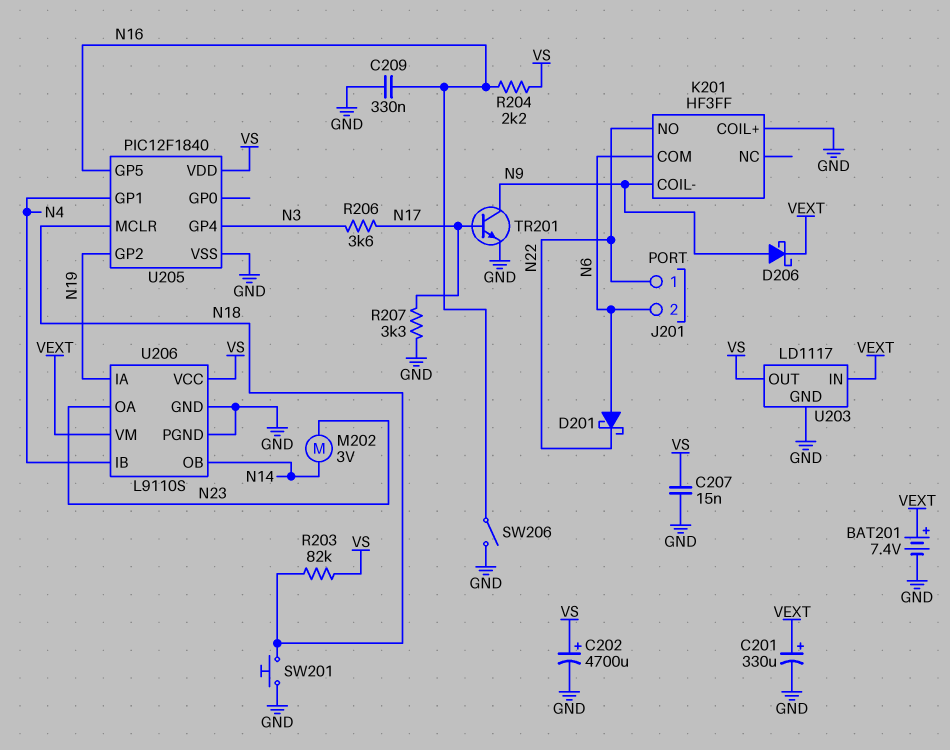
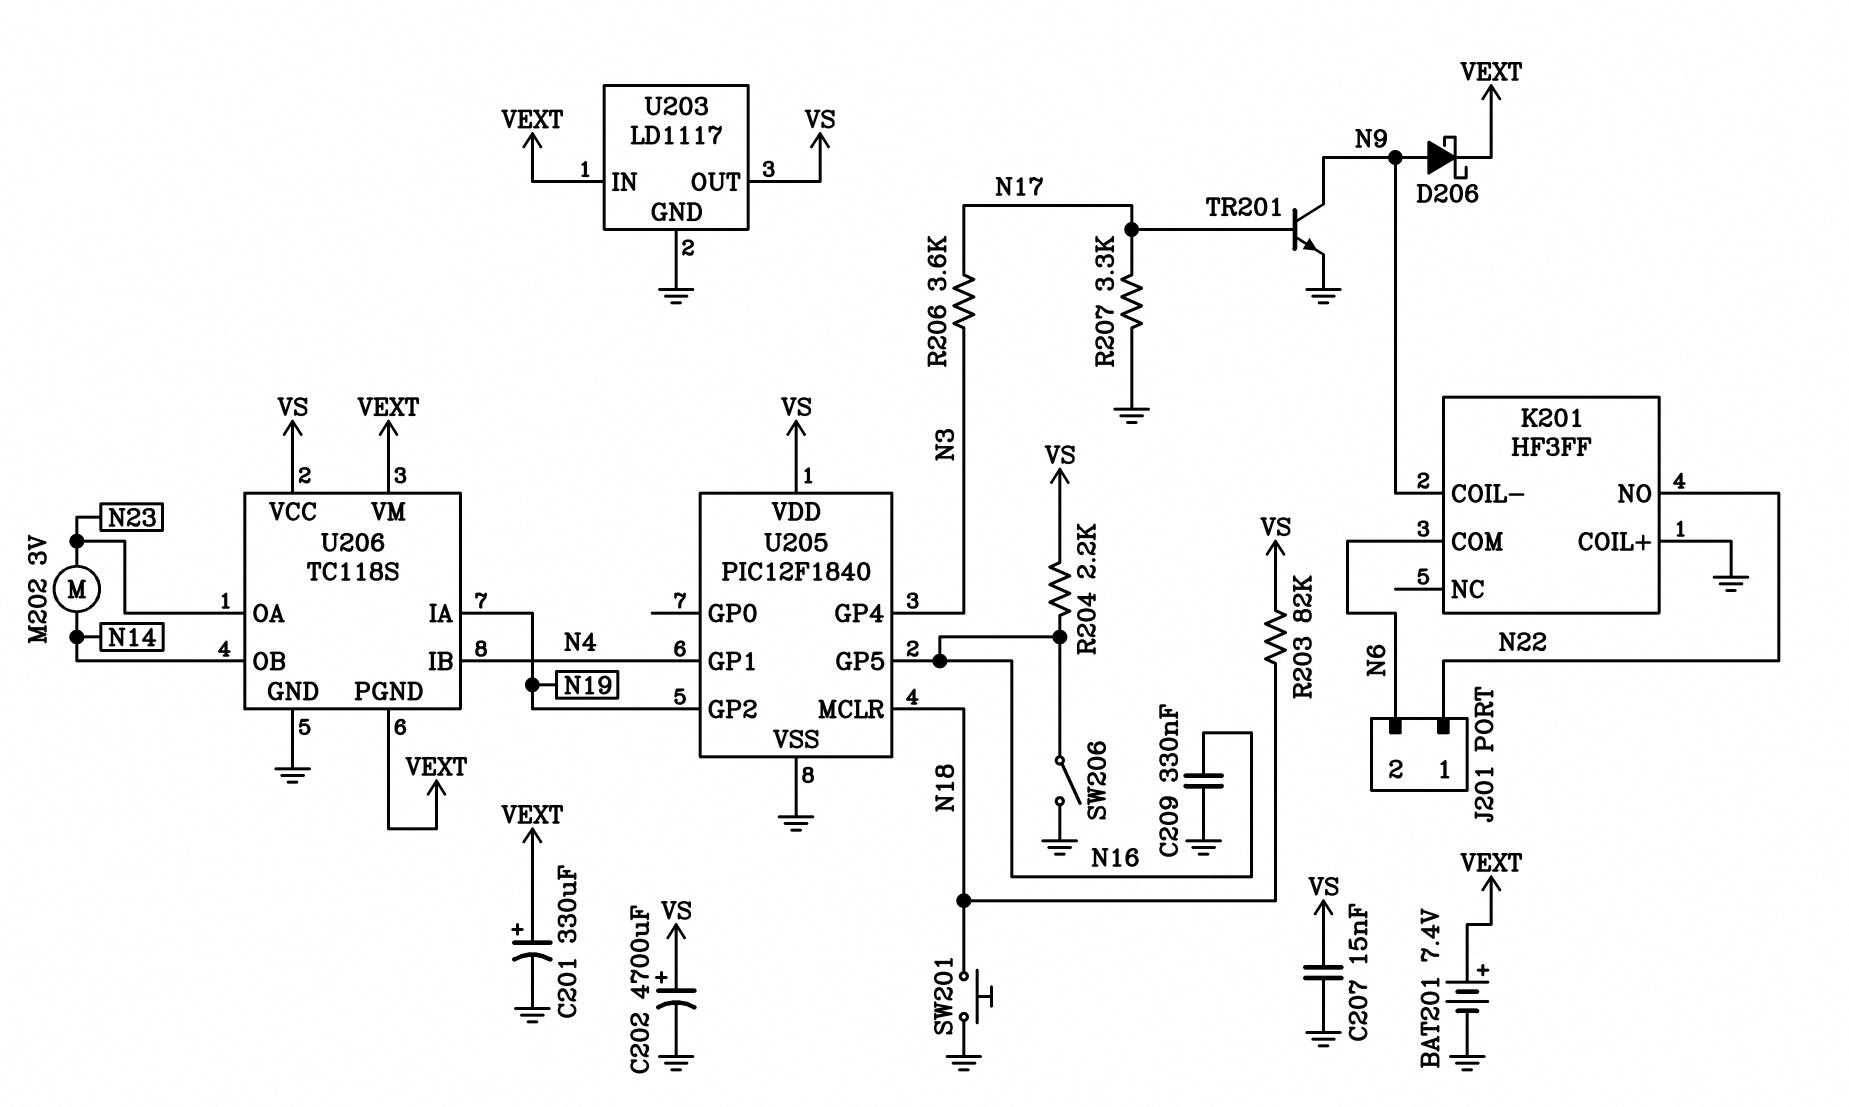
D201: schottky (A N6, K N22) -> none
U206: L9110S -> TC118S
U206 pin PGND: GND -> VEXT

